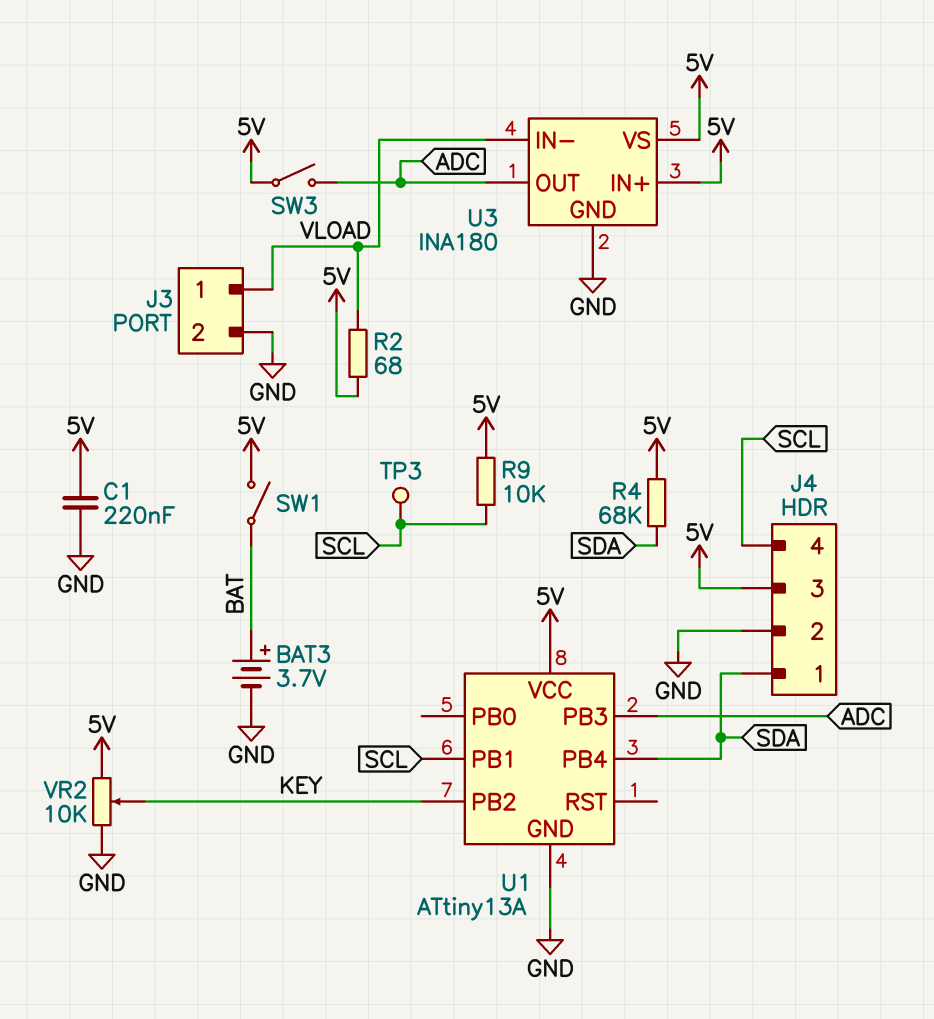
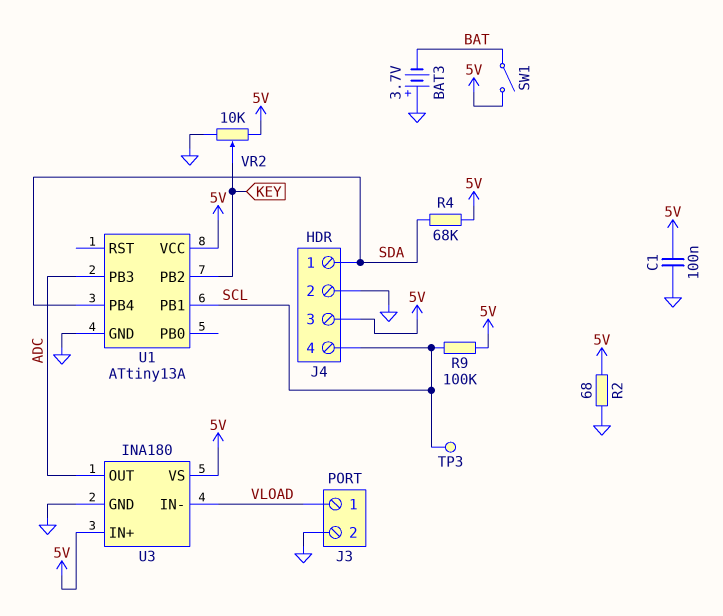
BAT3: 3.7V (plus BAT, minus GND) -> 3.7V (plus GND, minus BAT)
C1: 220nF (5V, GND) -> 100nF (5V, GND)
R2: 68 (5V, VLOAD) -> 68 (5V, GND)
R9: 10k (5V, SCL) -> 100k (5V, SCL)
SW3: switch (5V, ADC) -> none

